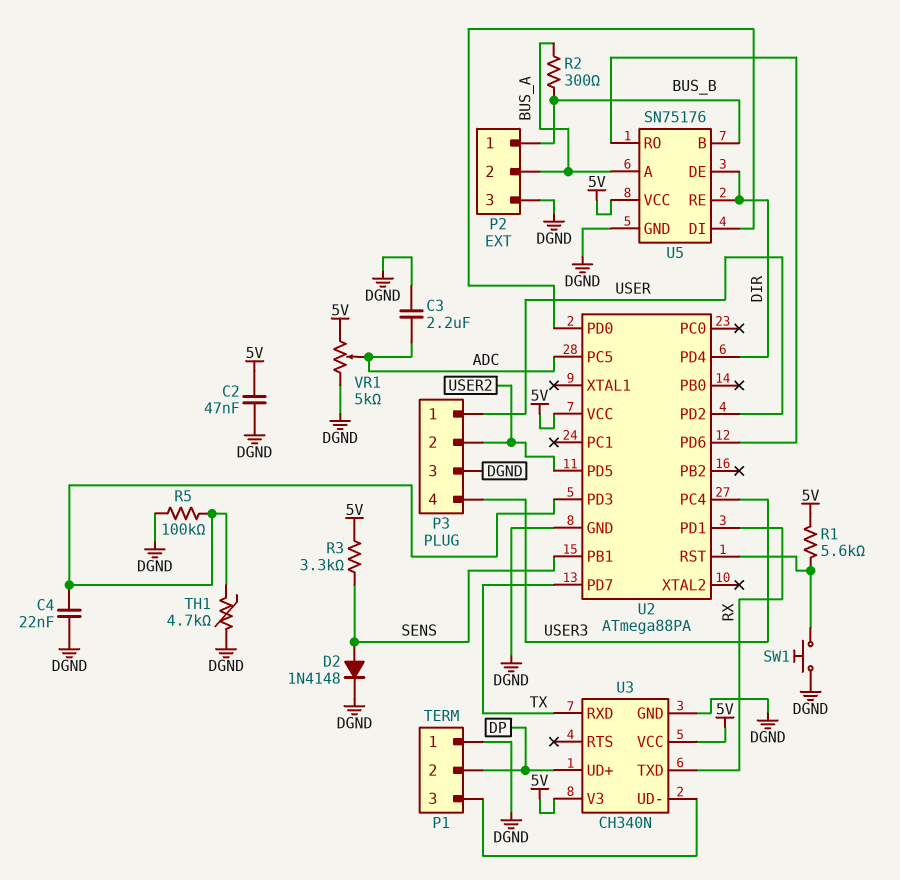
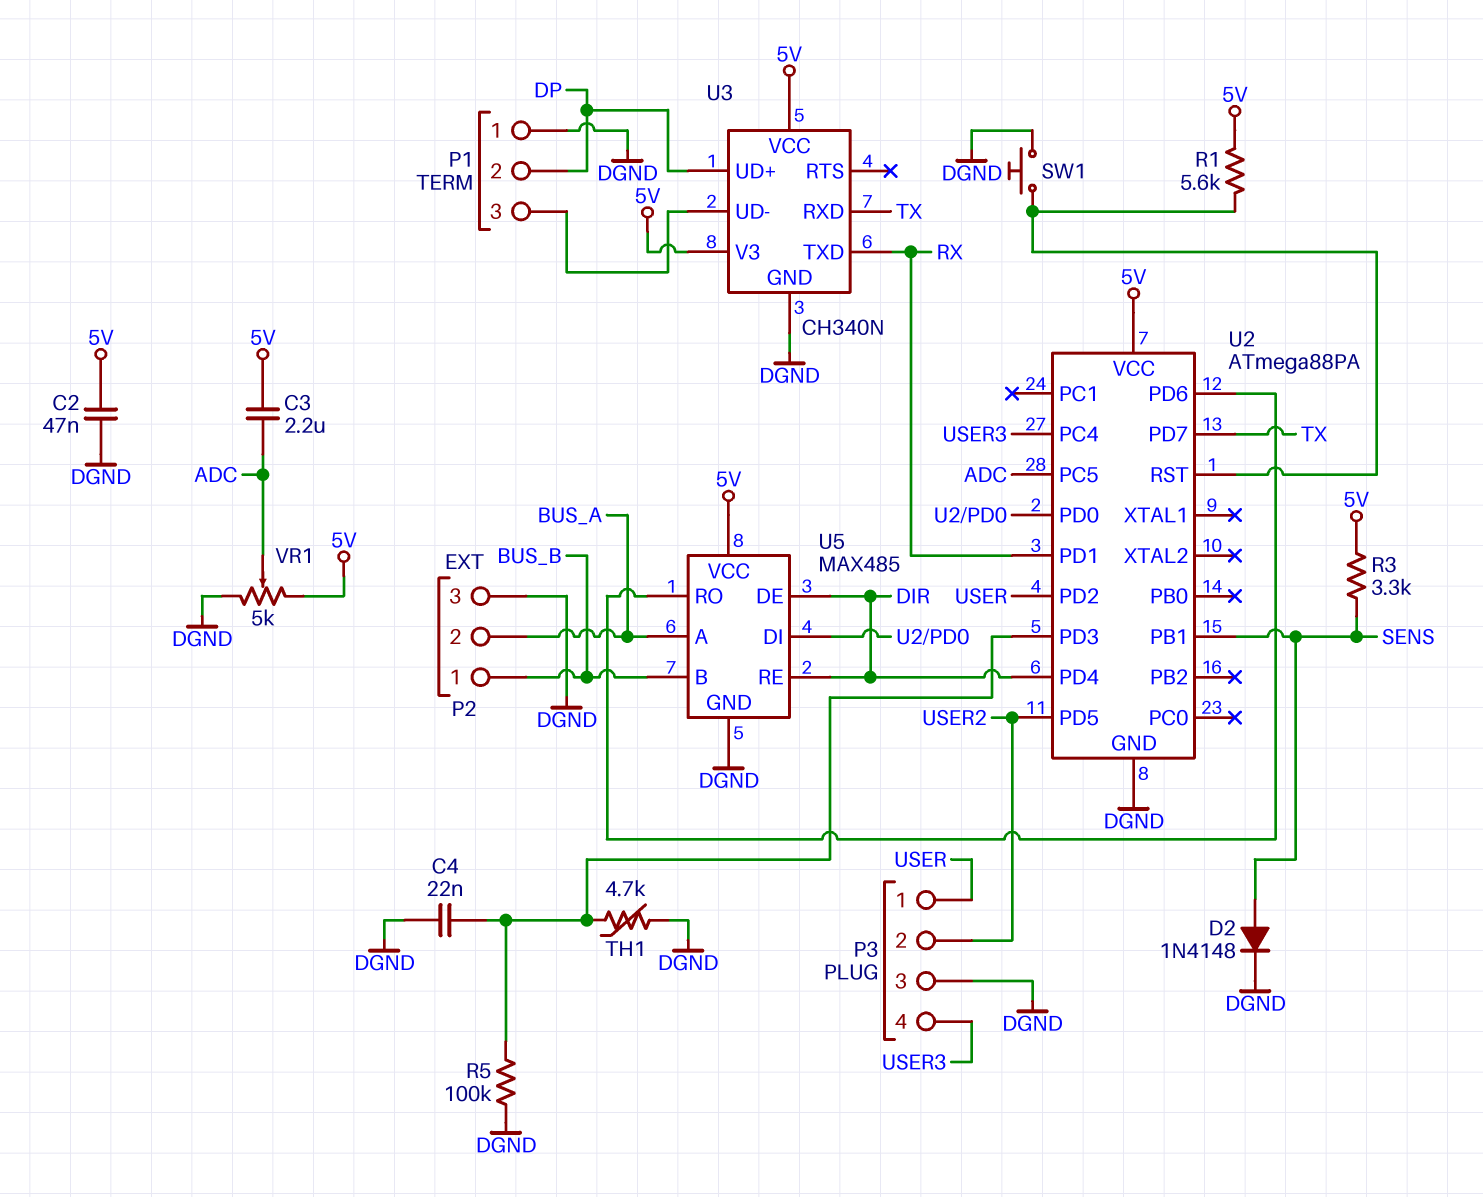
C3: 2.2uF (ADC, DGND) -> 2.2uF (5V, ADC)
R2: 300 (BUS_A, BUS_B) -> none
U5: SN75176 -> MAX485

